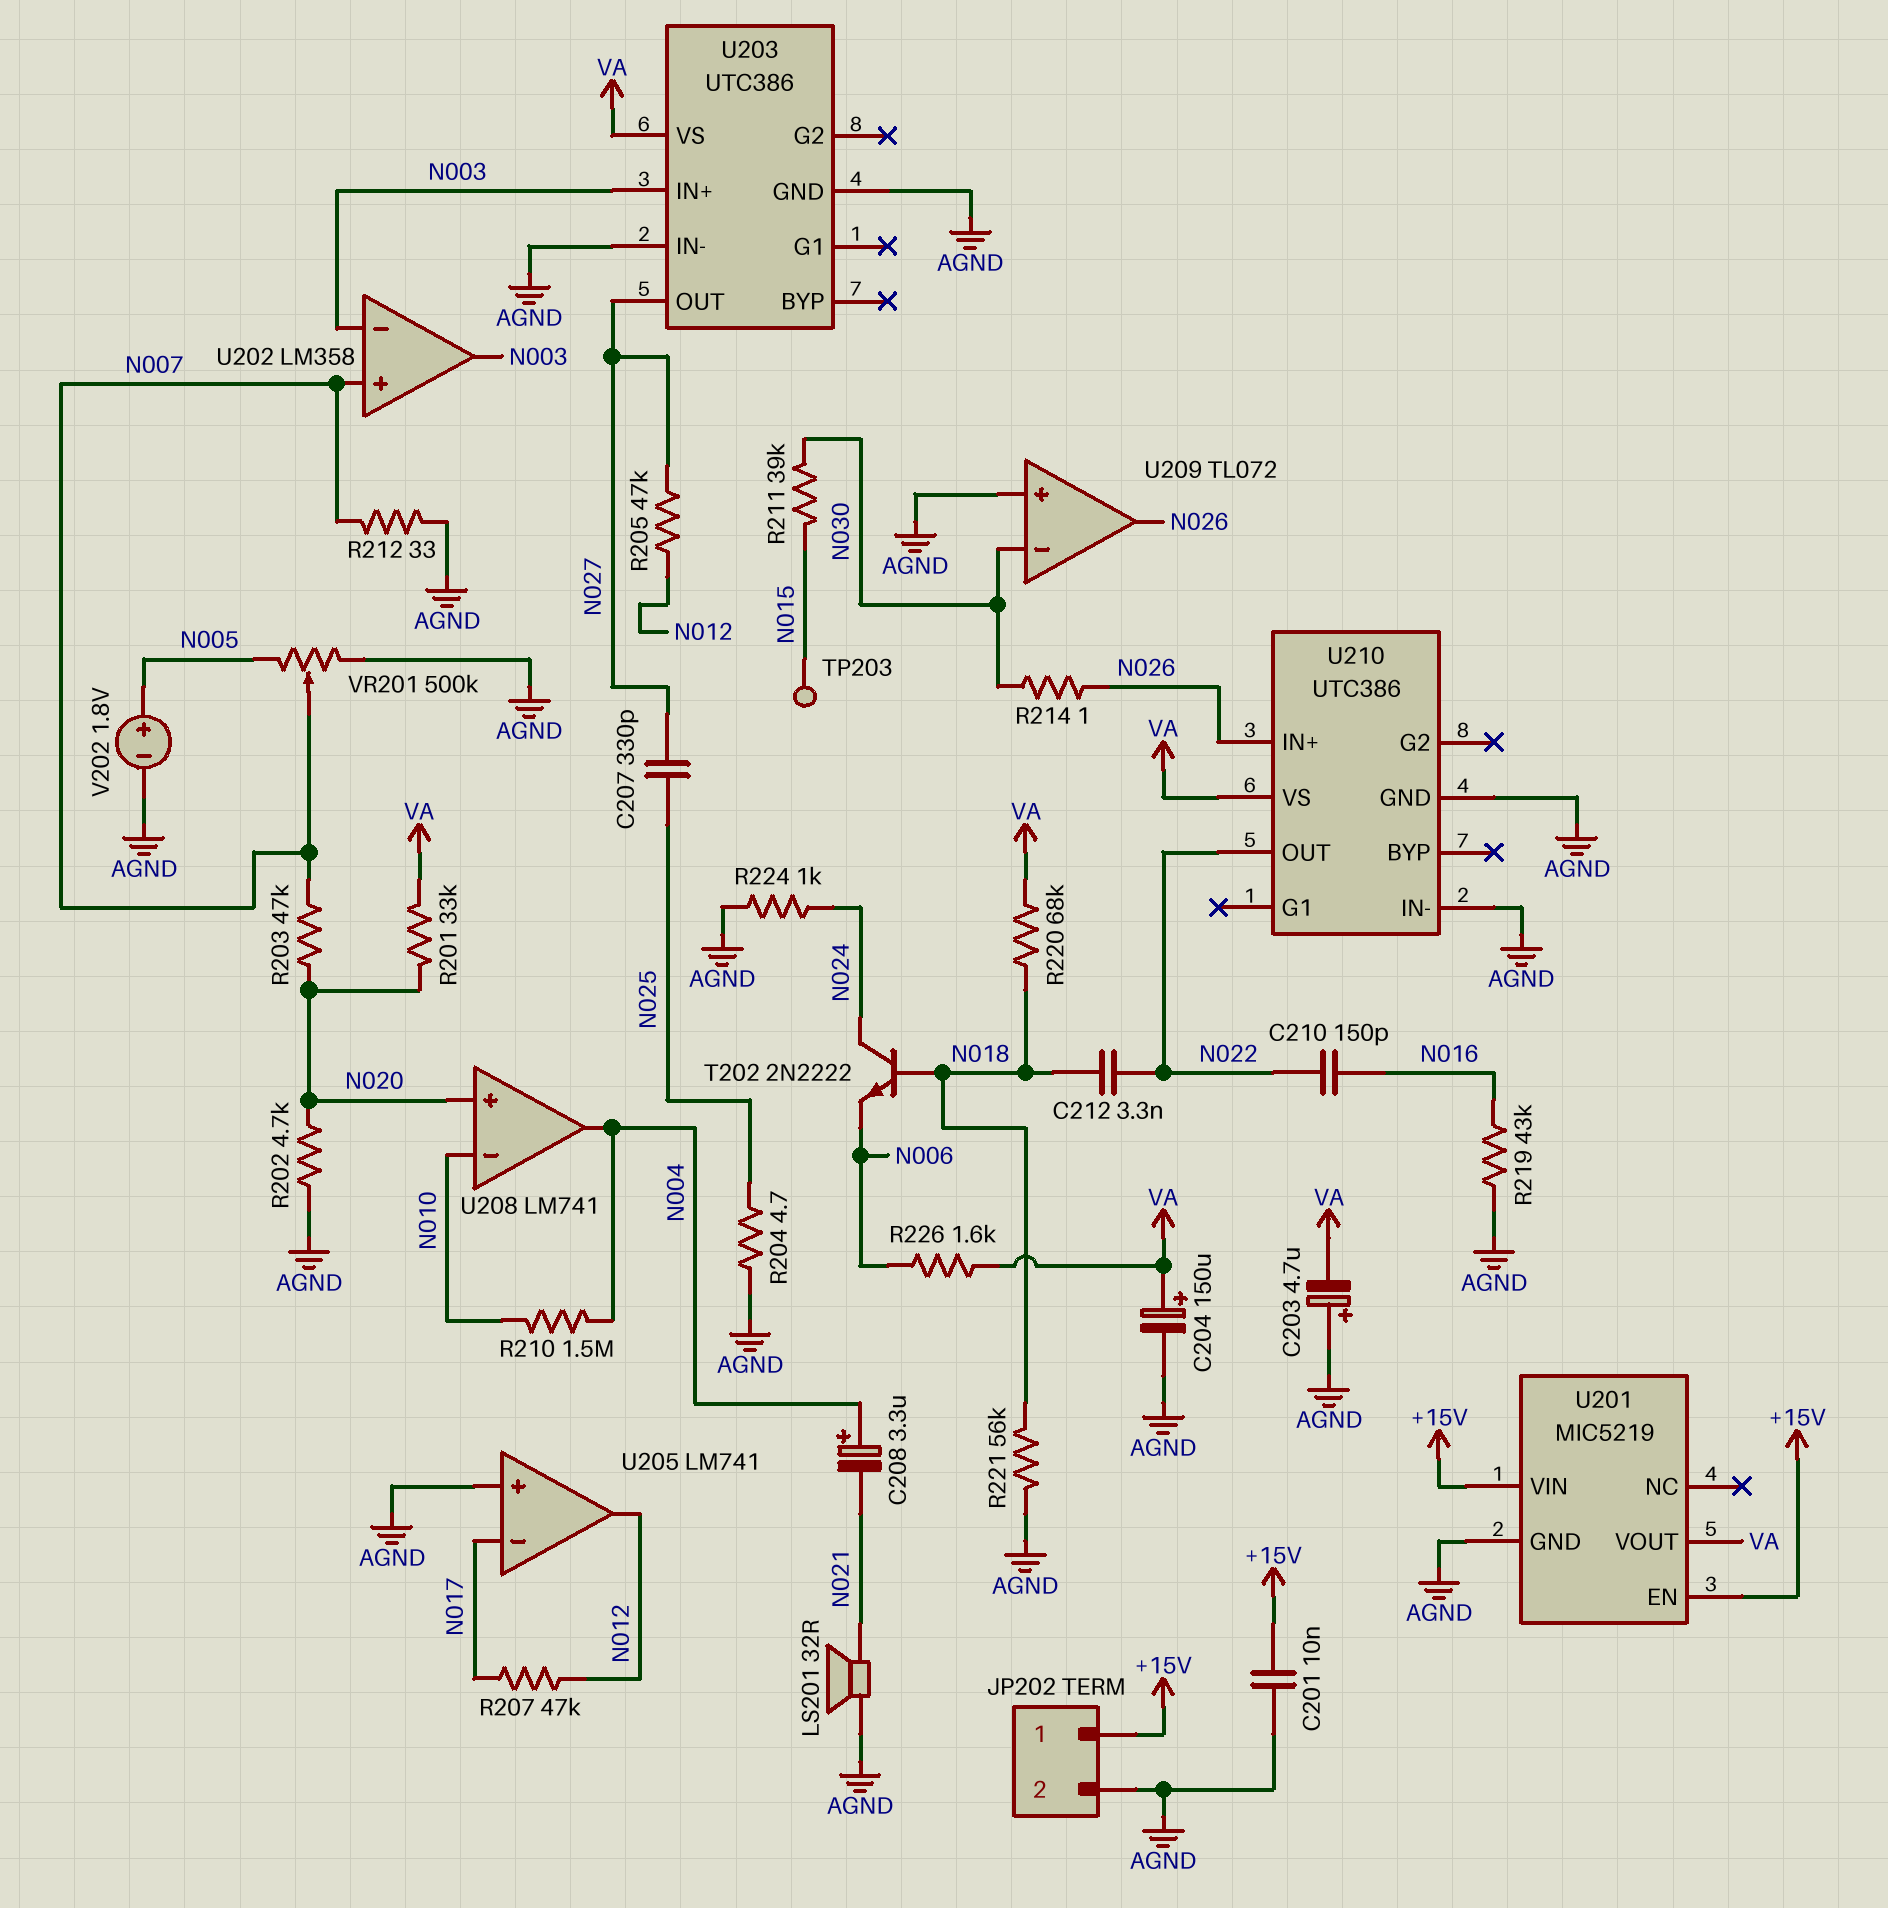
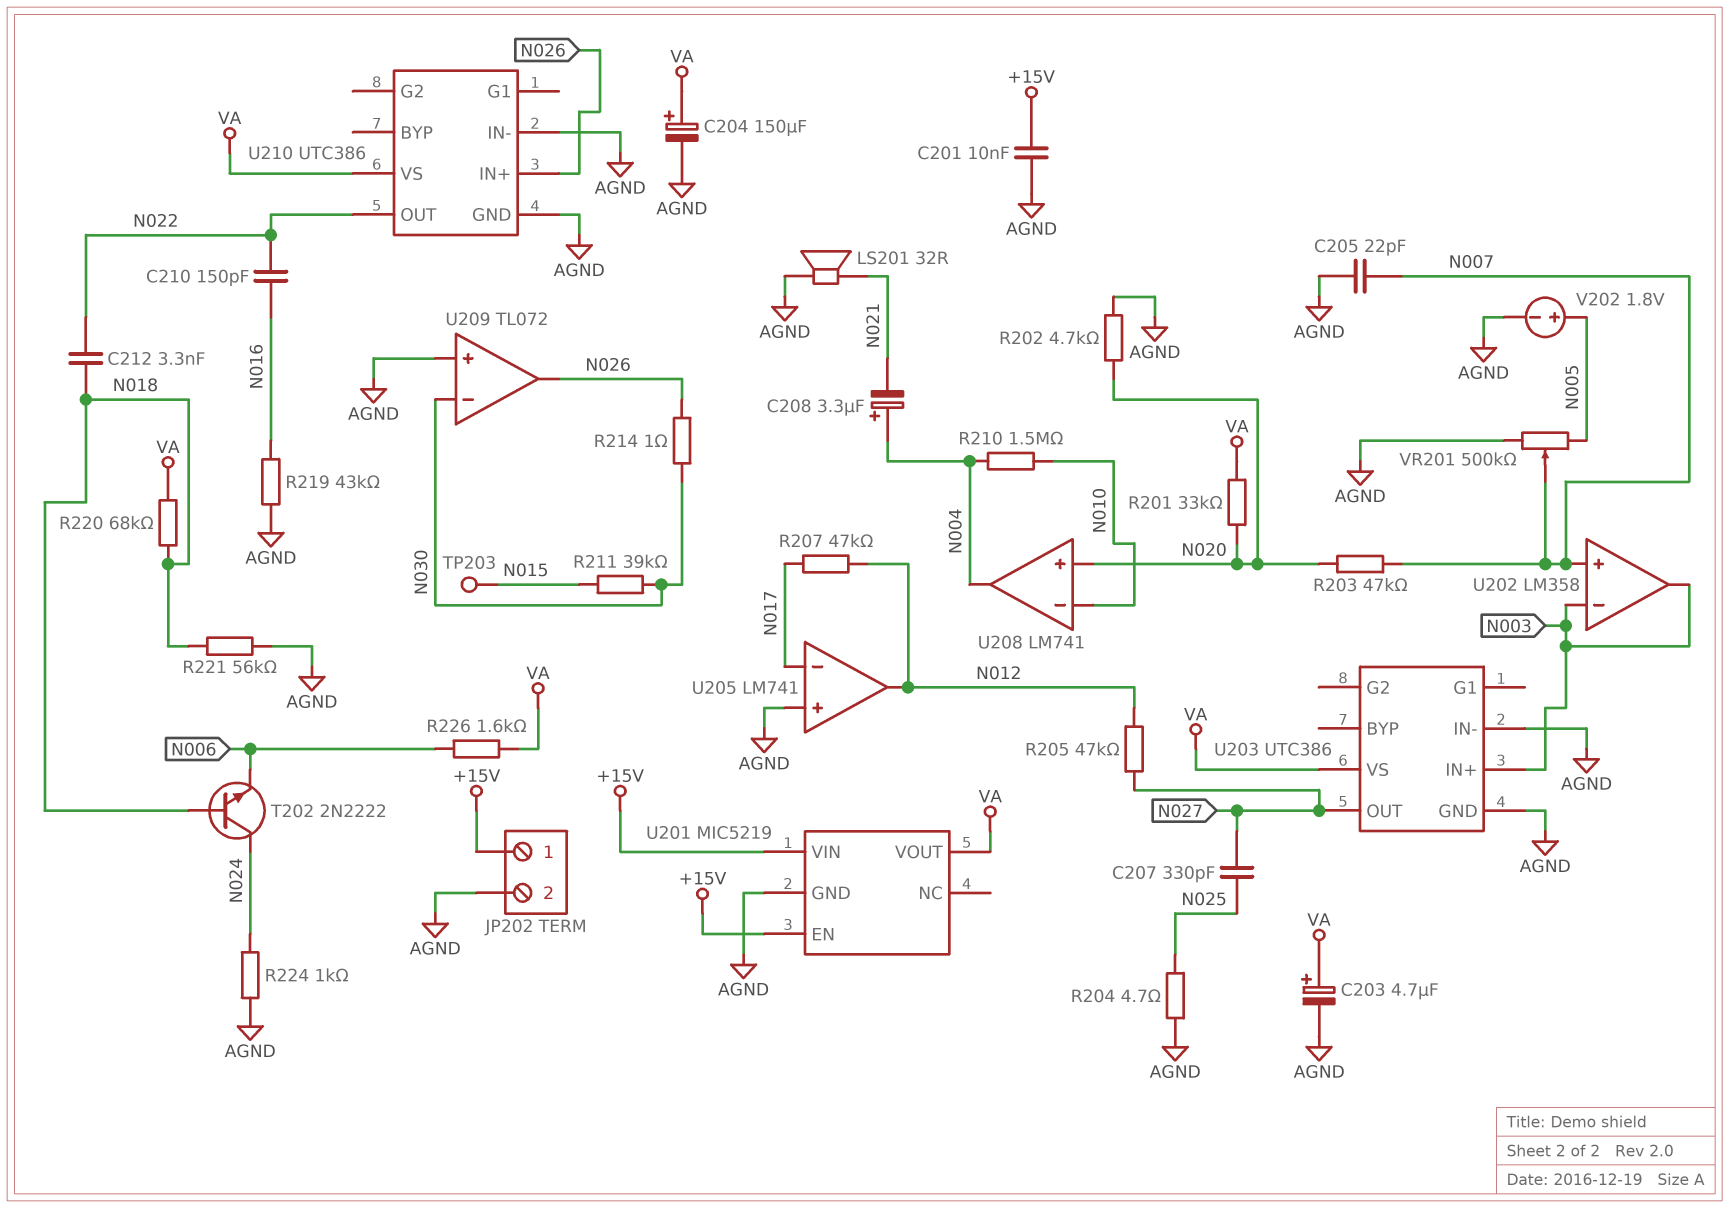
C203: 4.7uF (plus AGND, minus VA) -> 4.7uF (plus VA, minus AGND)
C205: none -> 22pF (AGND, N007)
R212: 33 (AGND, N007) -> none

